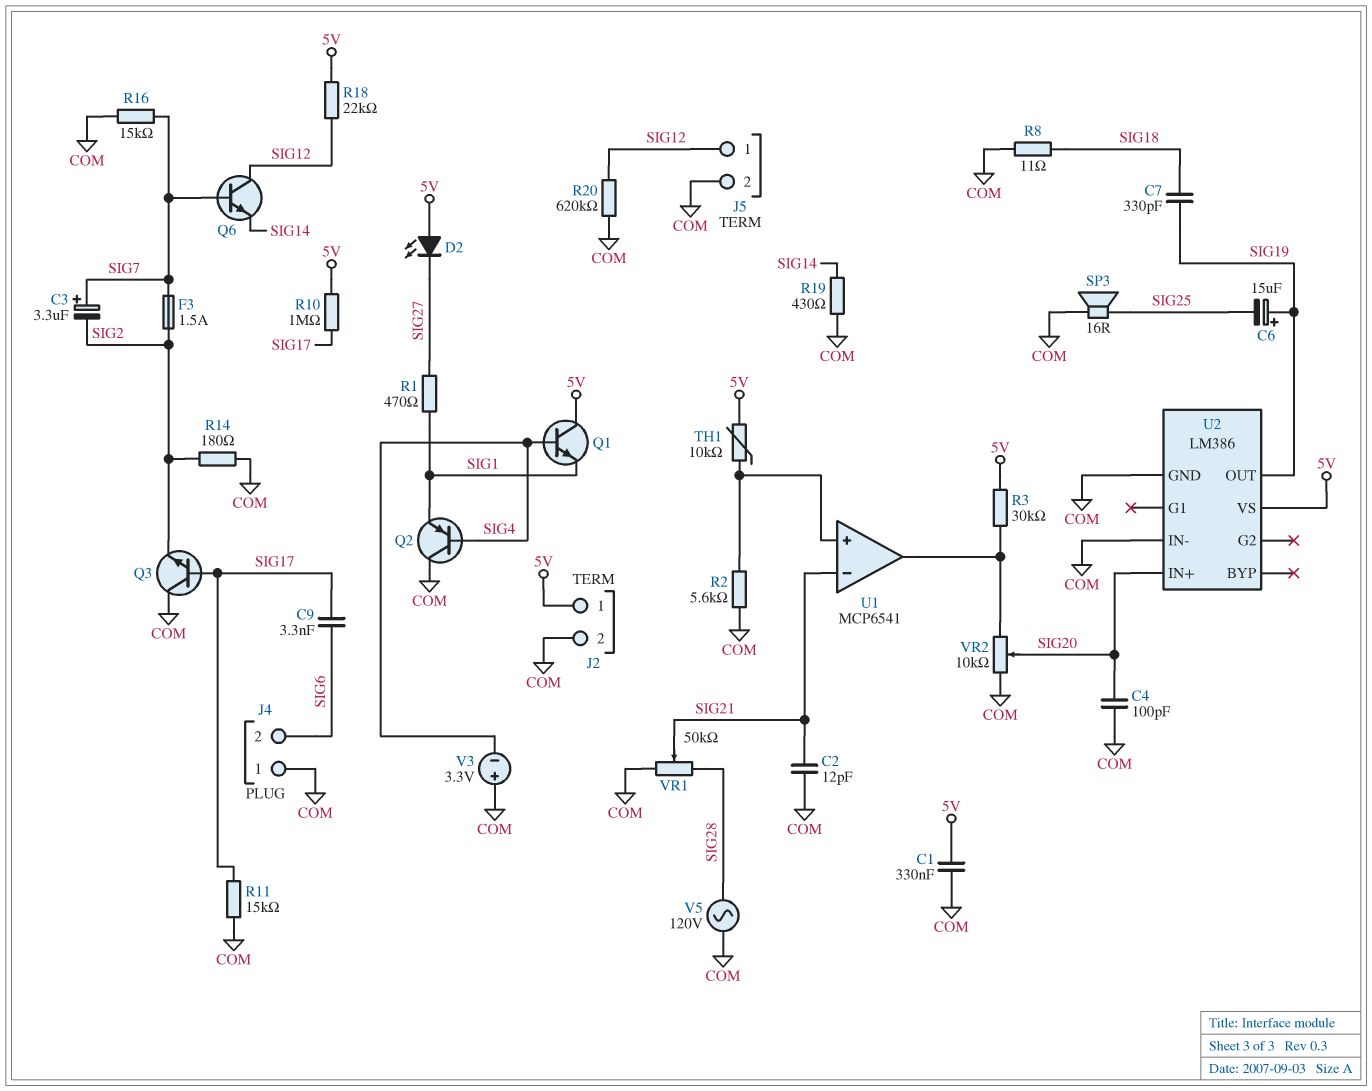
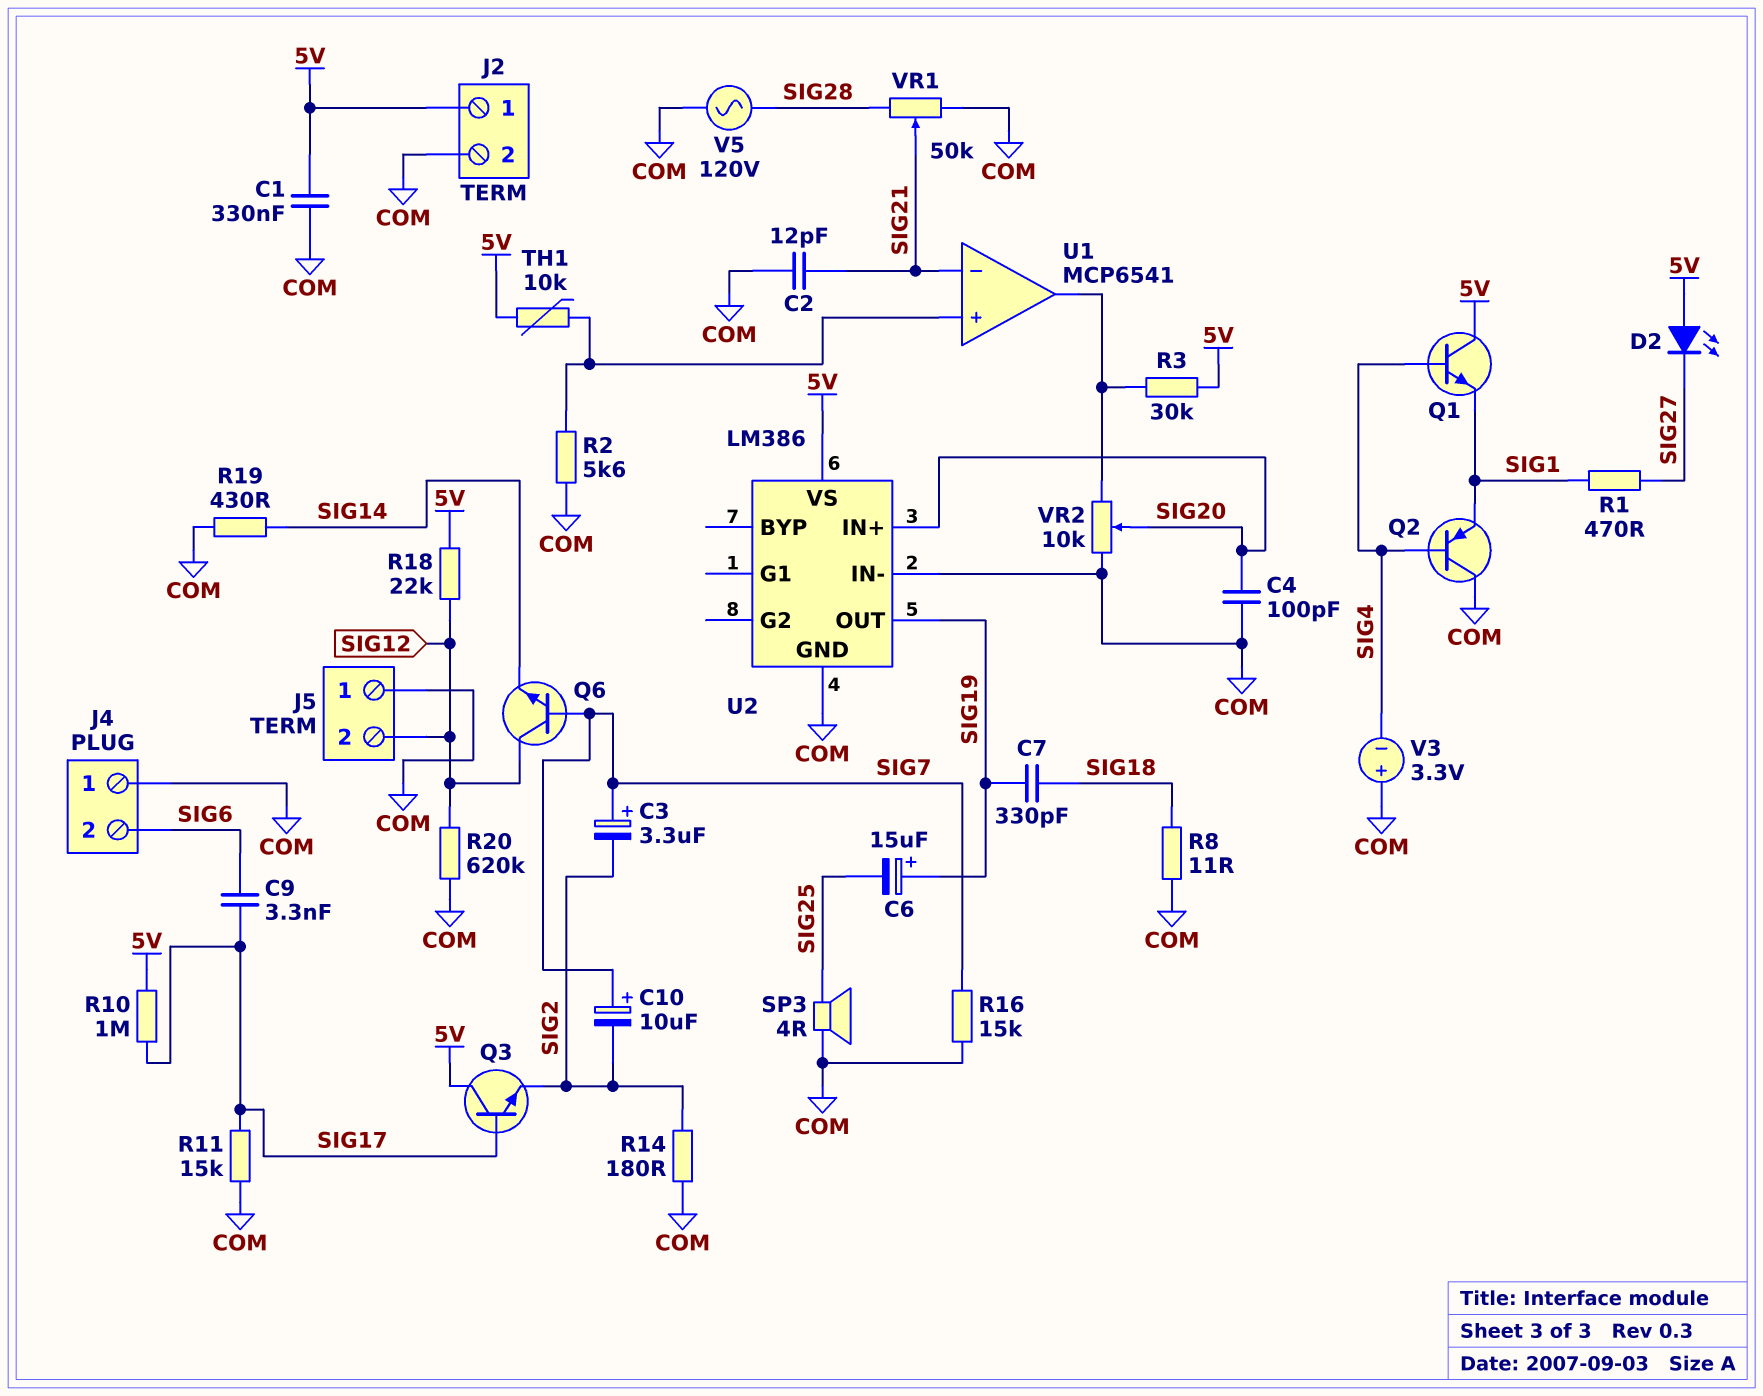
C10: none -> 10uF (plus SIG7, minus SIG2)
F3: 1.5A (SIG2, SIG7) -> none
J5 pin 1: SIG12 -> COM
J5 pin 2: COM -> SIG12
Q3: NPN (B SIG17, C COM, E SIG2) -> NPN (B SIG17, C 5V, E SIG2)
SP3: speaker 16R (COM, SIG25) -> speaker 4R (COM, SIG25)

